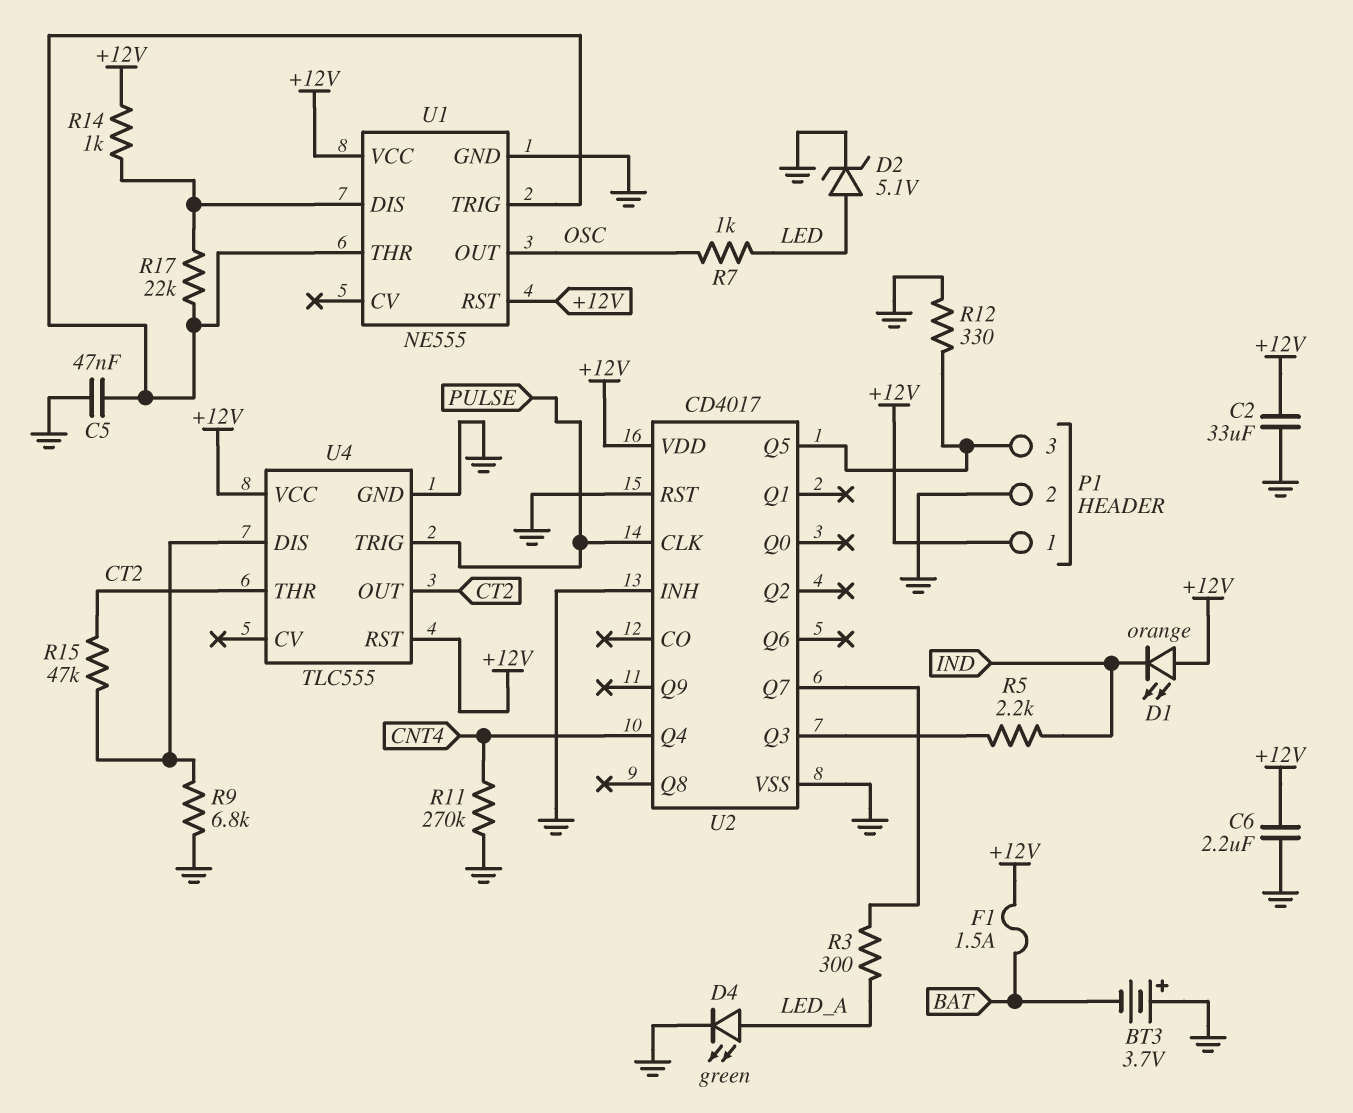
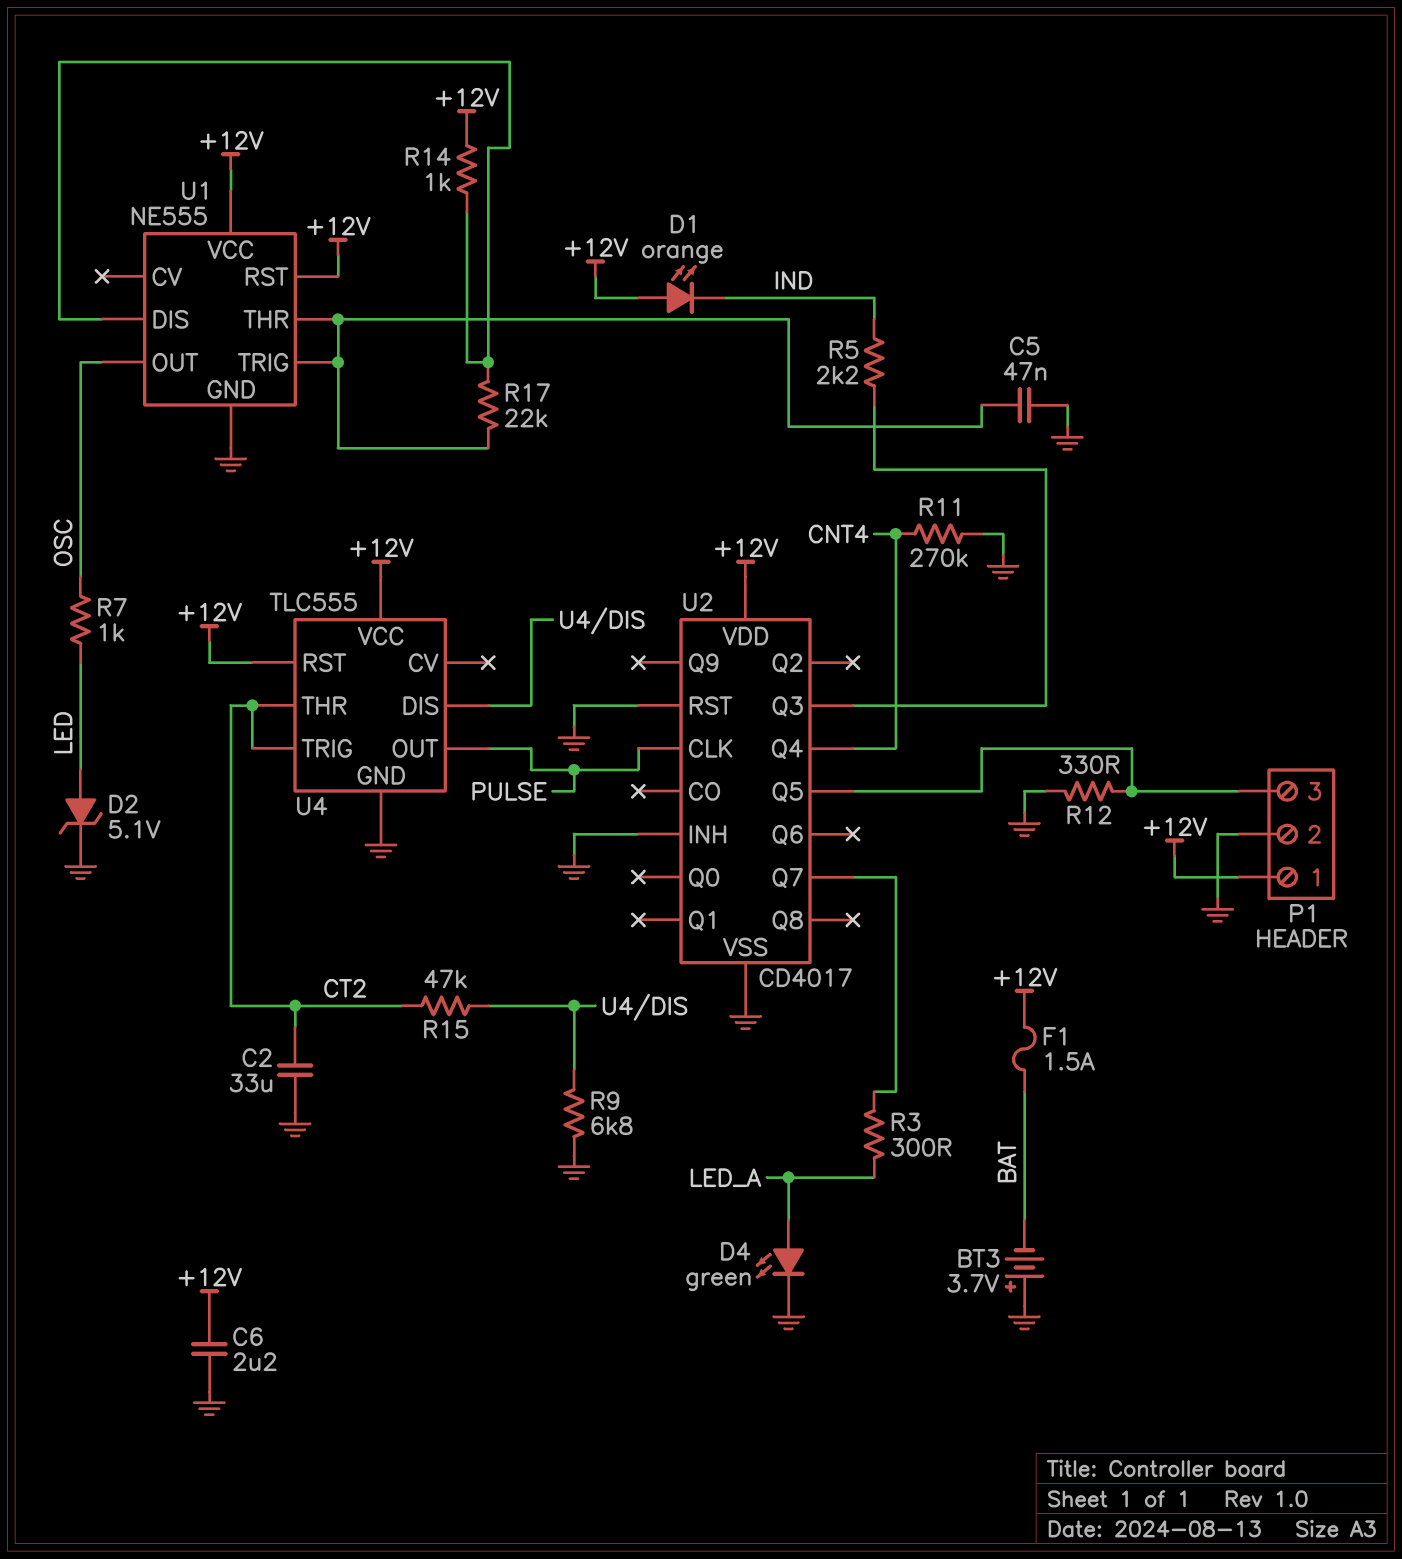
C2: 33uF (+12V, GND) -> 33uF (CT2, GND)
U4 pin OUT: CT2 -> PULSE
U4 pin TRIG: PULSE -> CT2

